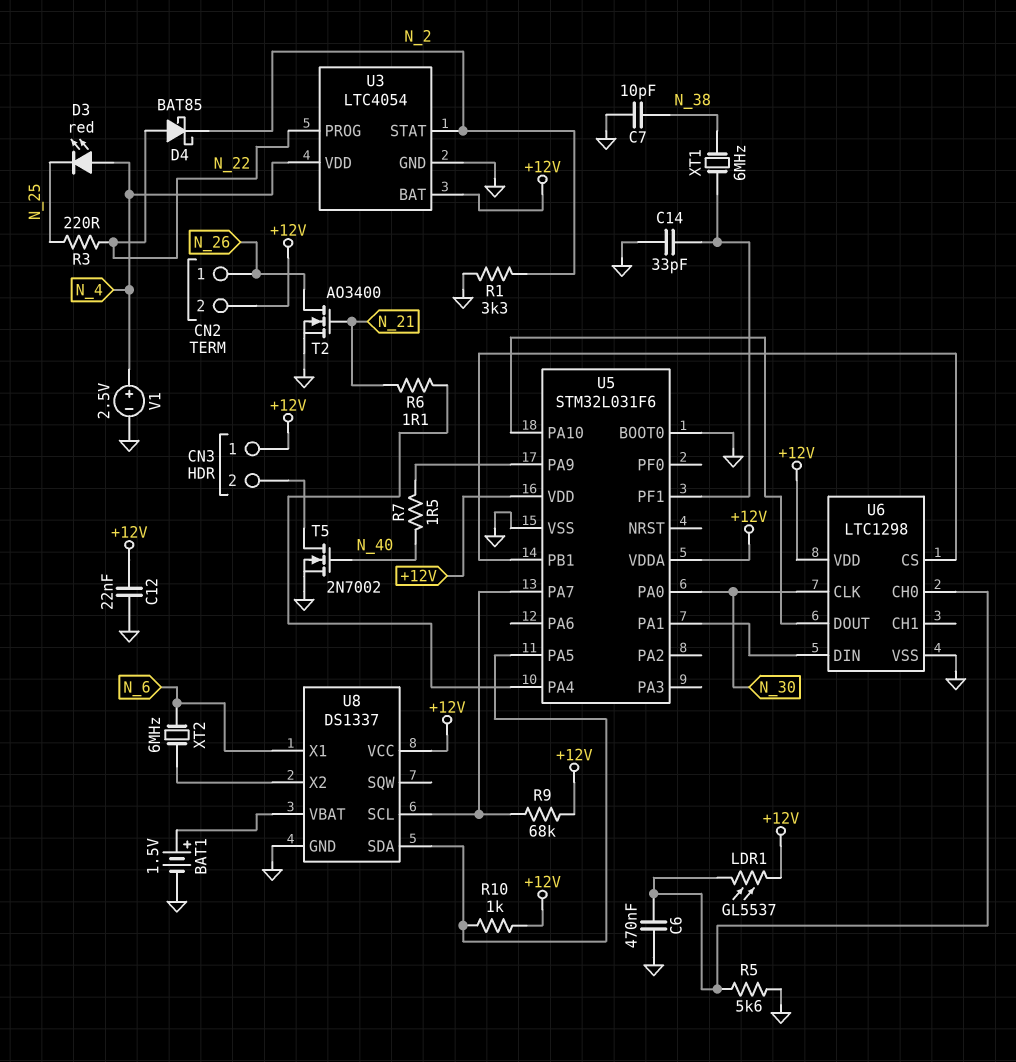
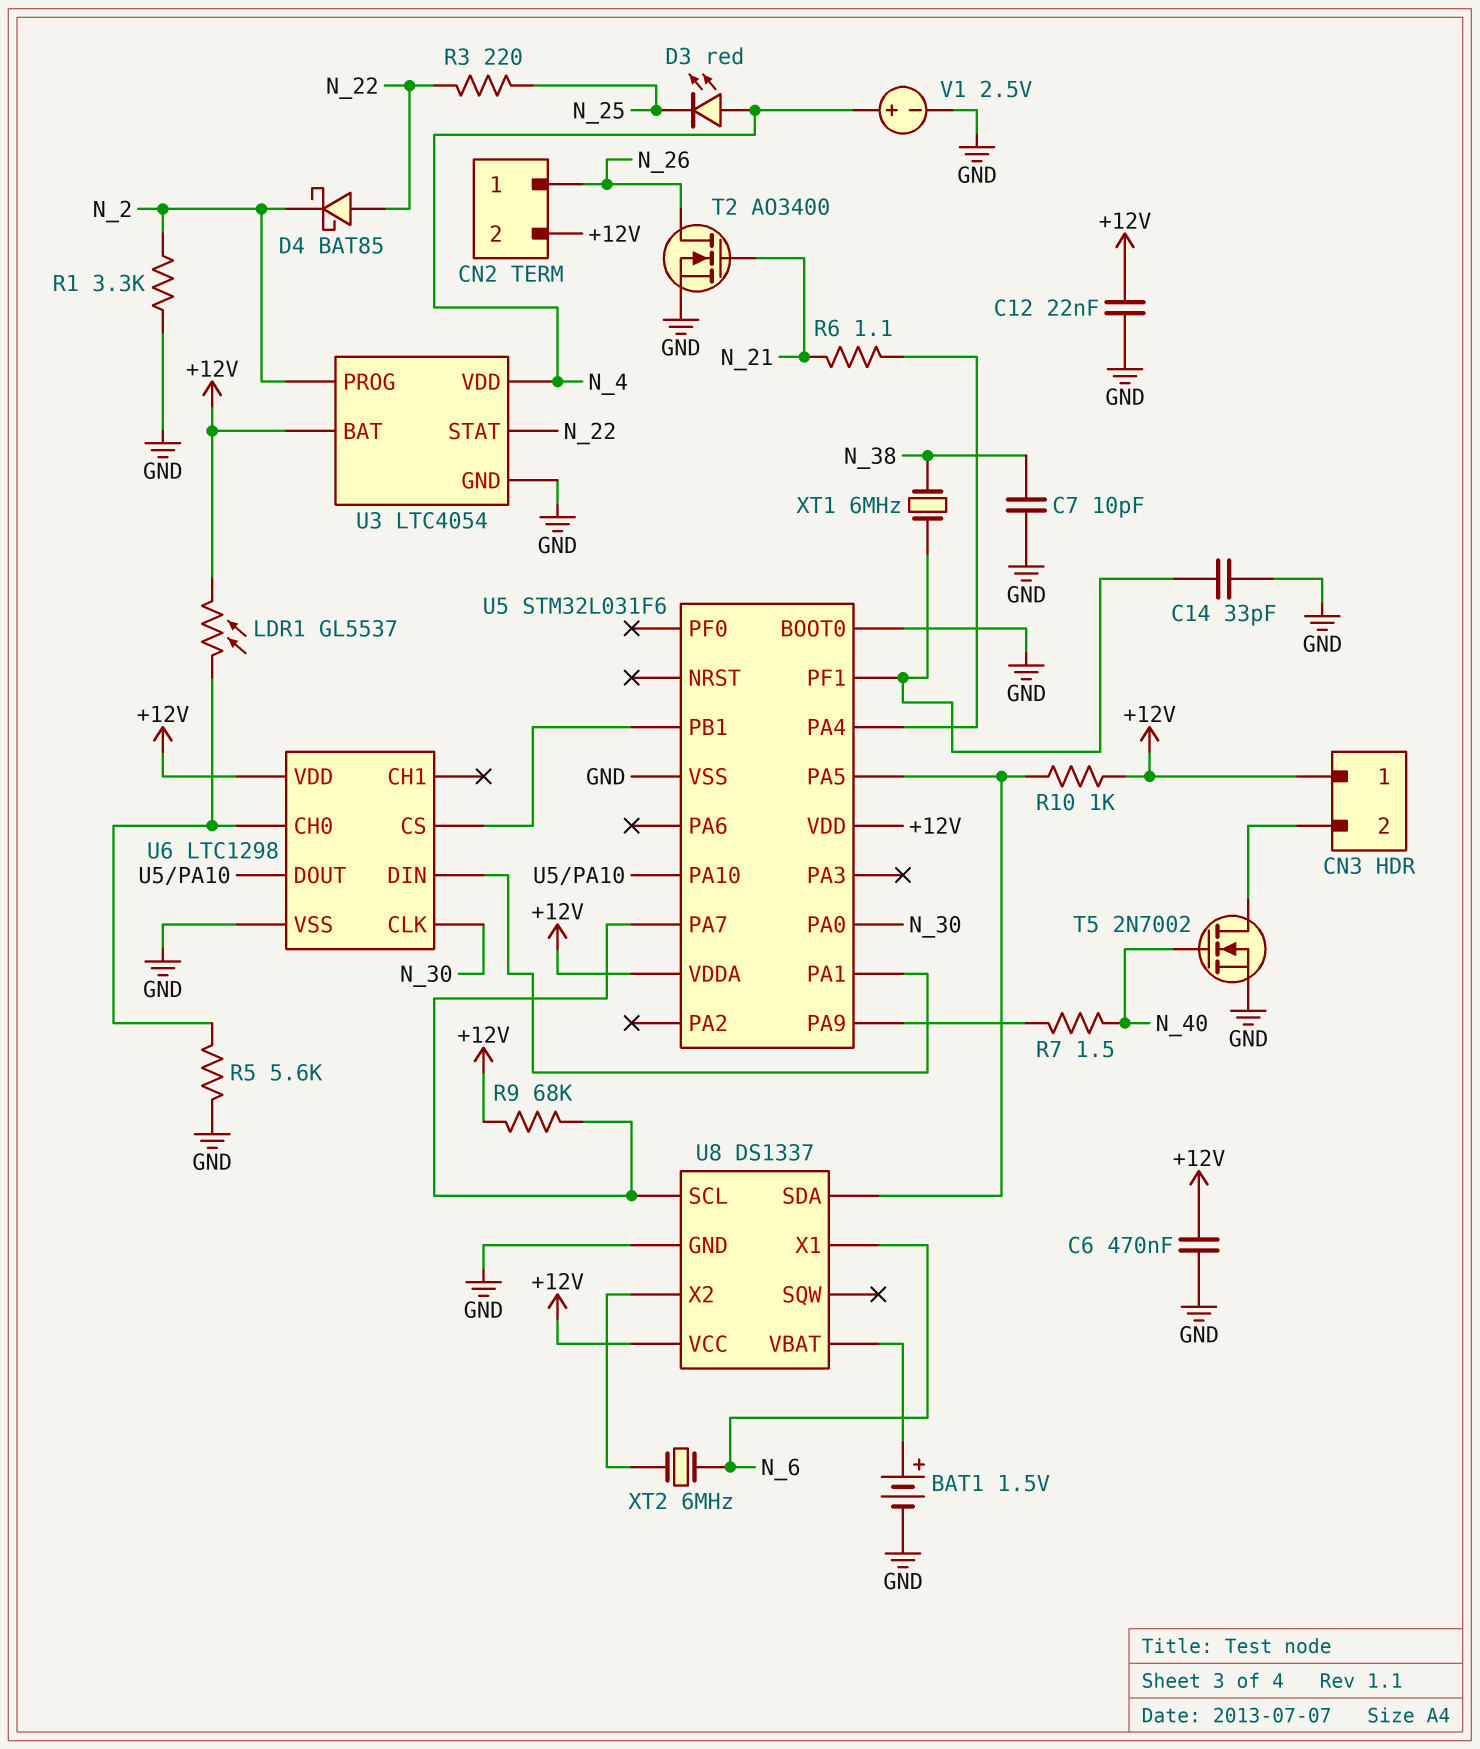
C6: 470nF (GND, U6/CH0) -> 470nF (+12V, GND)
U3 pin PROG: N_22 -> N_2
U3 pin STAT: N_2 -> N_22

